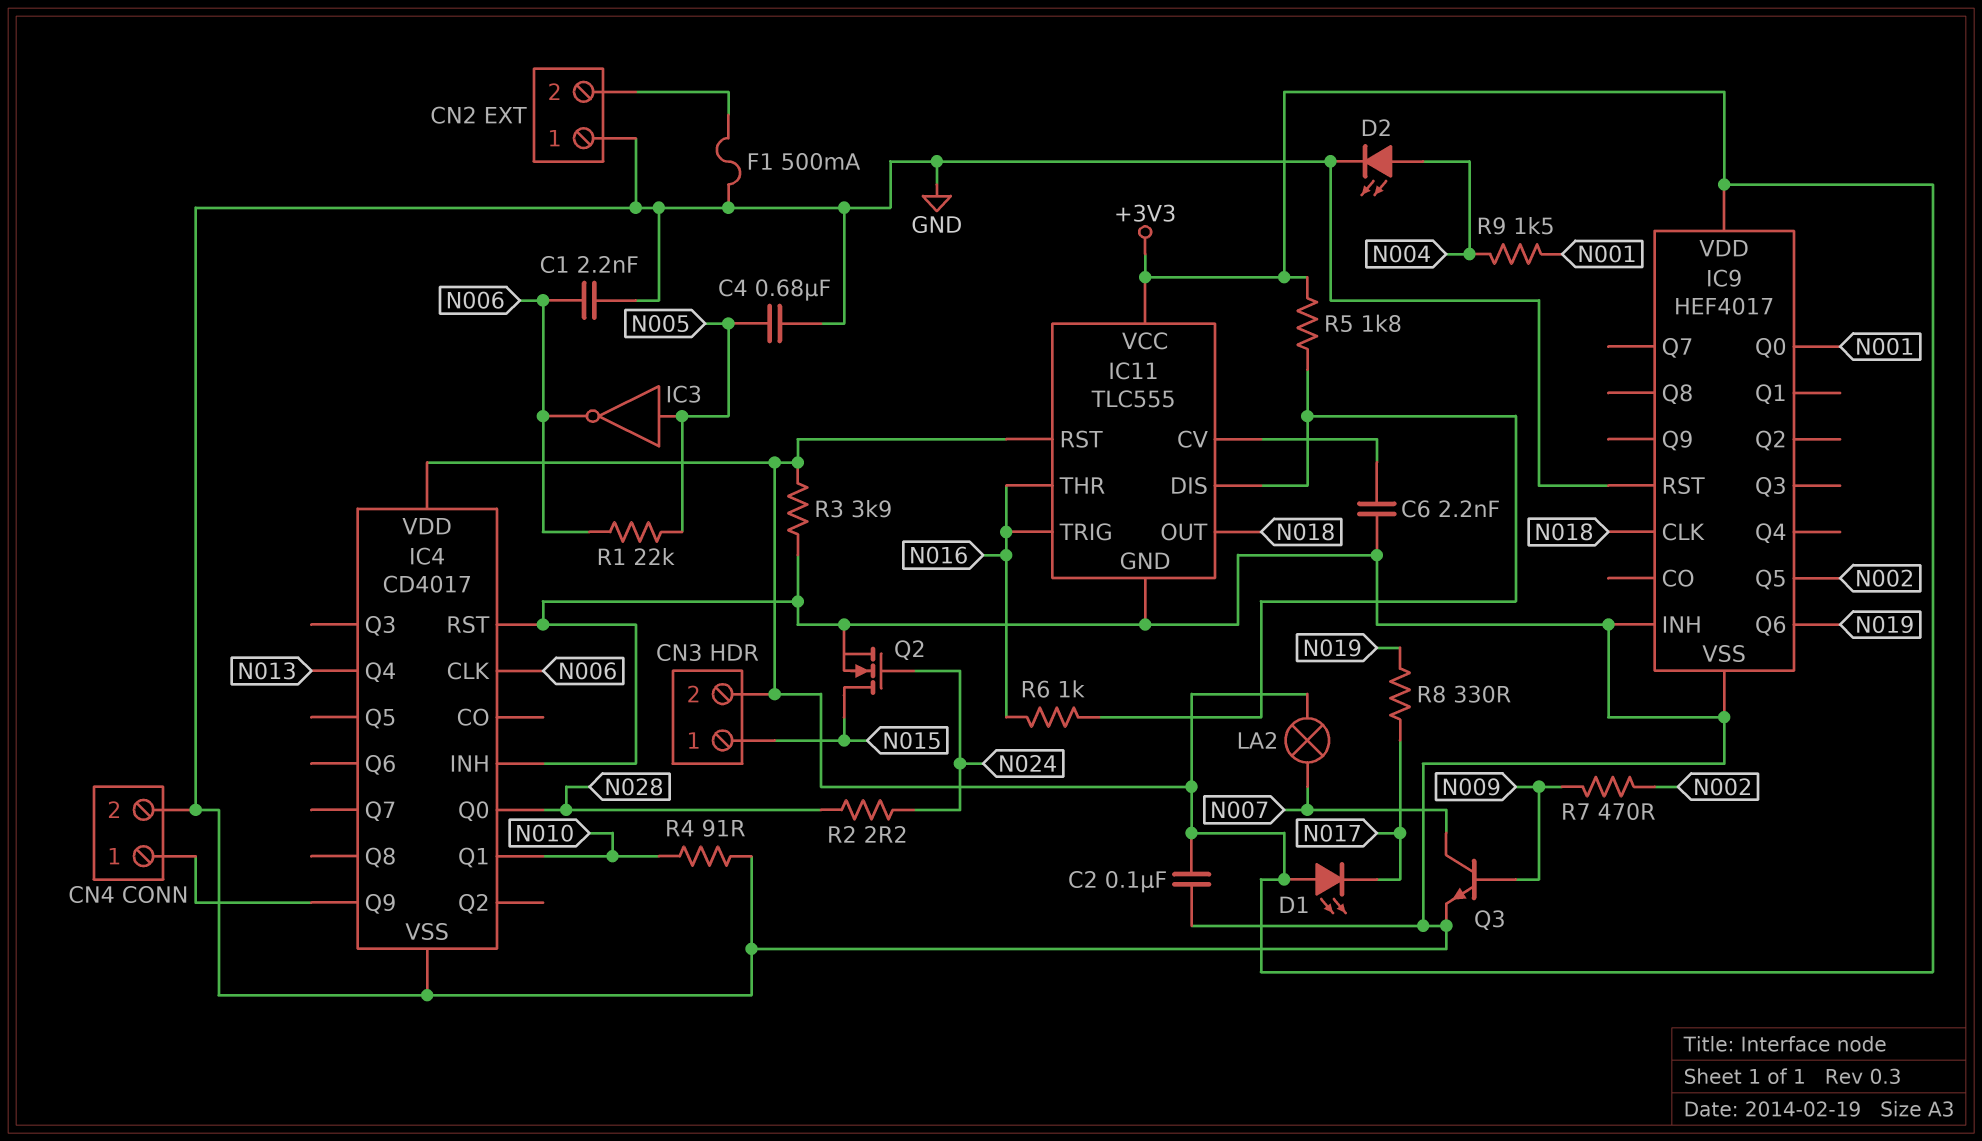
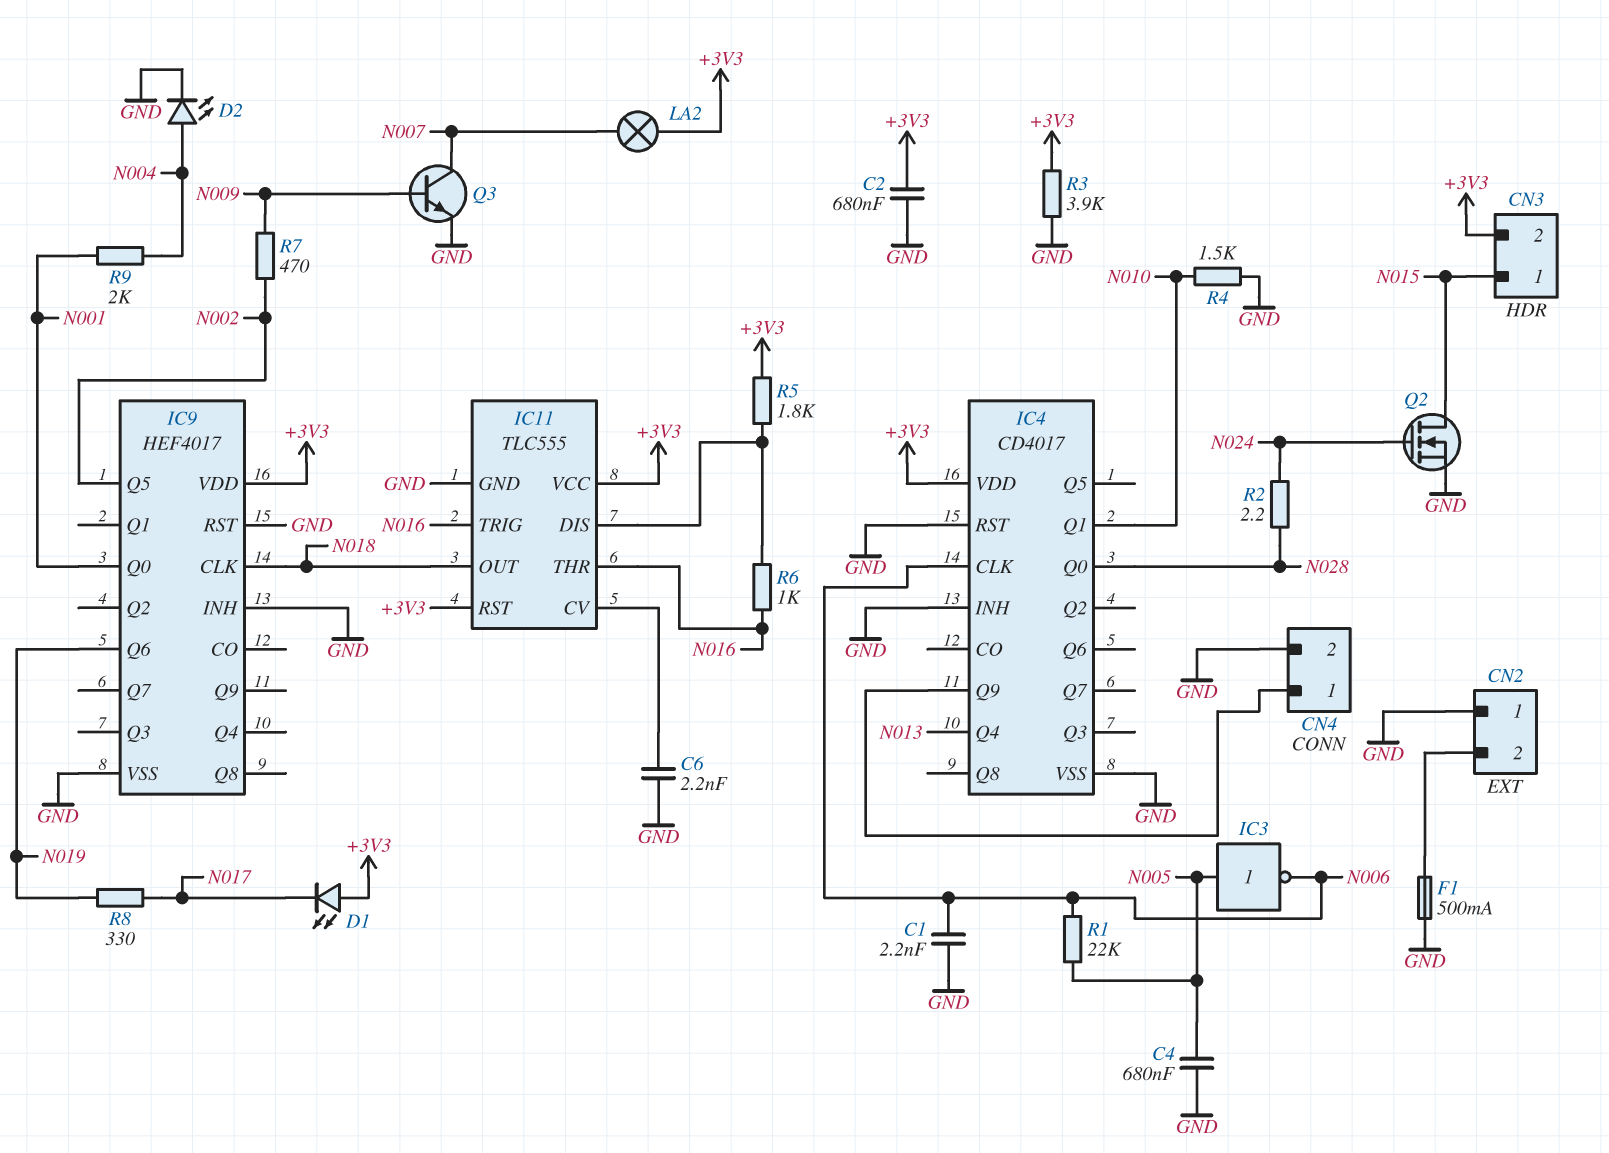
C2: 100nF (+3V3, GND) -> 680nF (+3V3, GND)
R4: 91 (GND, N010) -> 1.5k (GND, N010)
R9: 1.5k (N001, N004) -> 2k (N001, N004)

